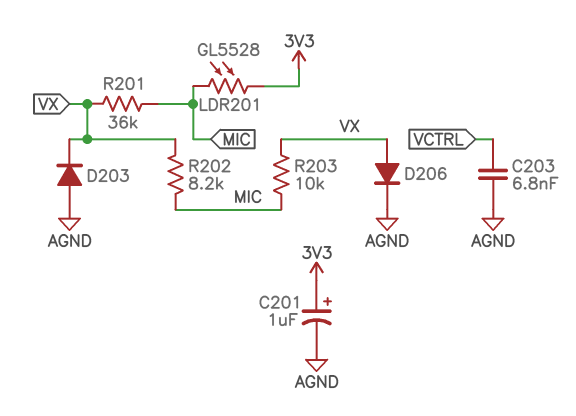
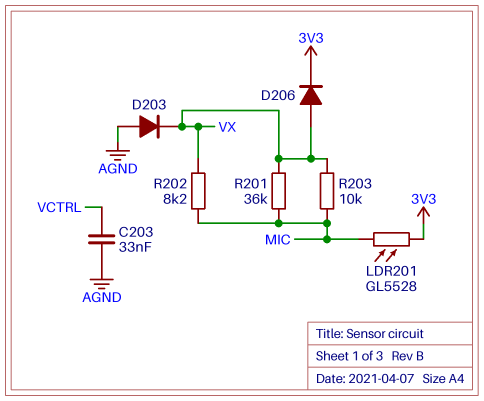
C201: 1uF (plus 3V3, minus AGND) -> none
C203: 6.8nF (AGND, VCTRL) -> 33nF (AGND, VCTRL)
D206: diode (A VX, K AGND) -> diode (A VX, K 3V3)

